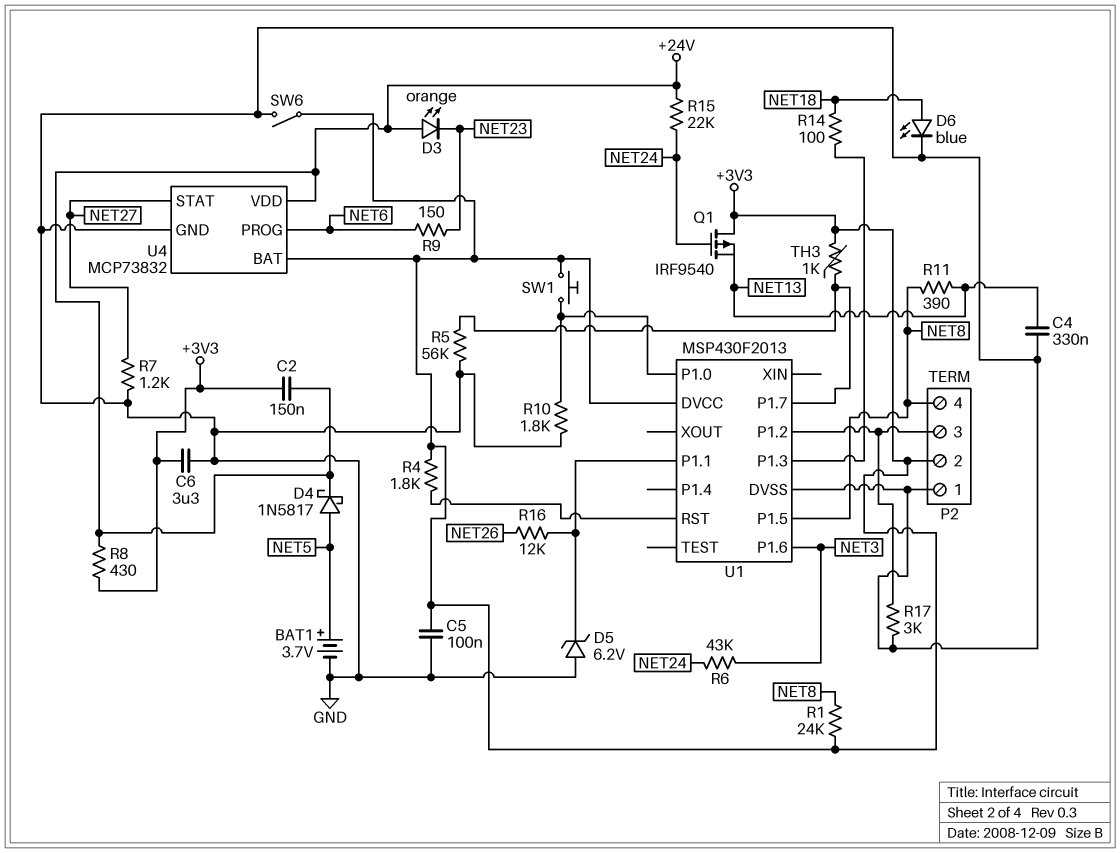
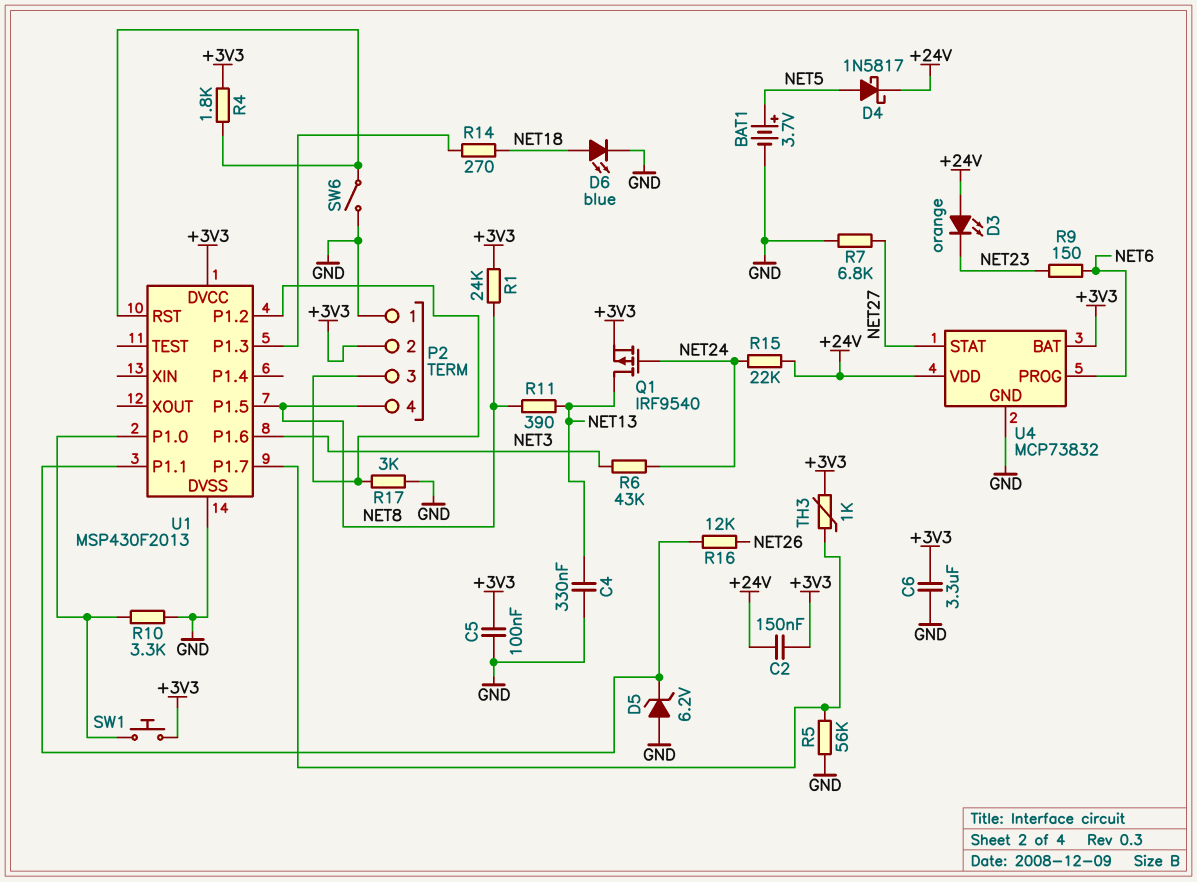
Q1: PMOS IRF9540 (G NET24, D +3V3, S NET13) -> PMOS IRF9540 (G NET24, D NET13, S +3V3)
R7: 1.2k (GND, NET27) -> 6.8k (GND, NET27)
R8: 430 (+3V3, +24V) -> none
R10: 1.8k (GND, U1/P1.0) -> 3.3k (GND, U1/P1.0)
R14: 100 (NET18, U1/P1.3) -> 270 (NET18, U1/P1.3)
SW6: switch (+3V3, GND) -> switch (GND, U1/RST)

